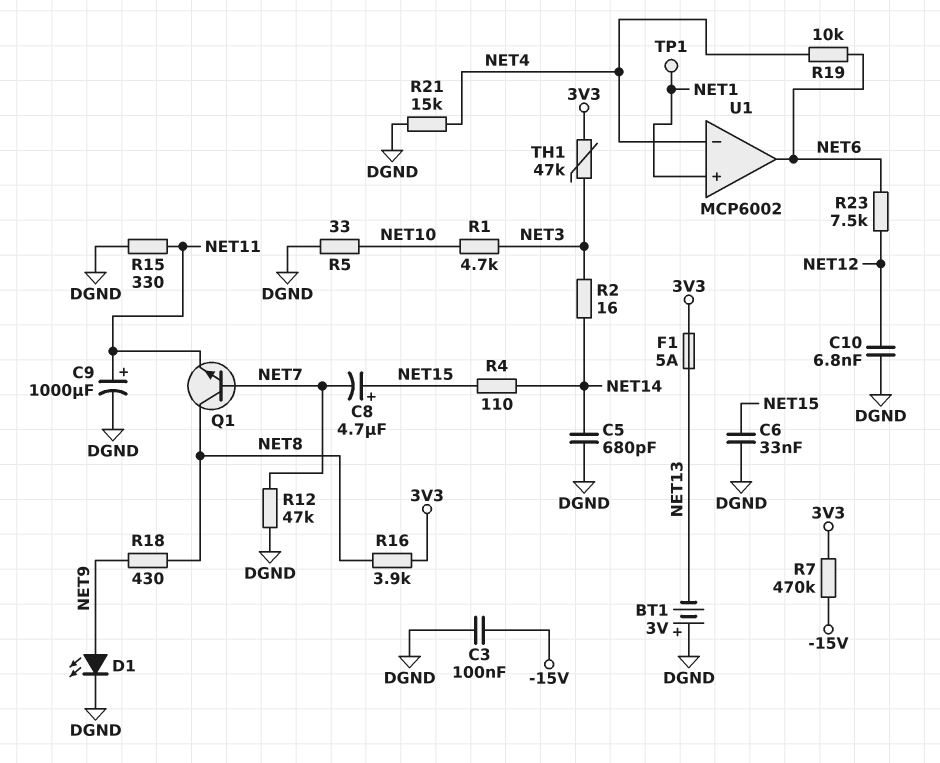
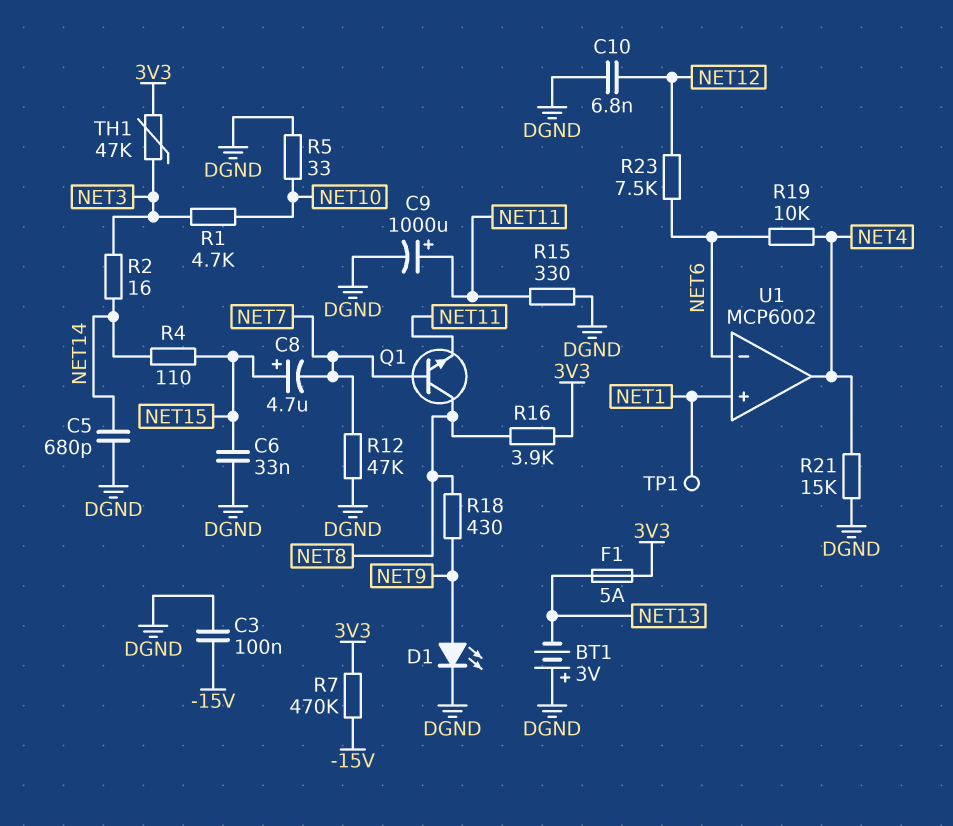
U1 pin in-: NET4 -> NET6
U1 pin out: NET6 -> NET4

